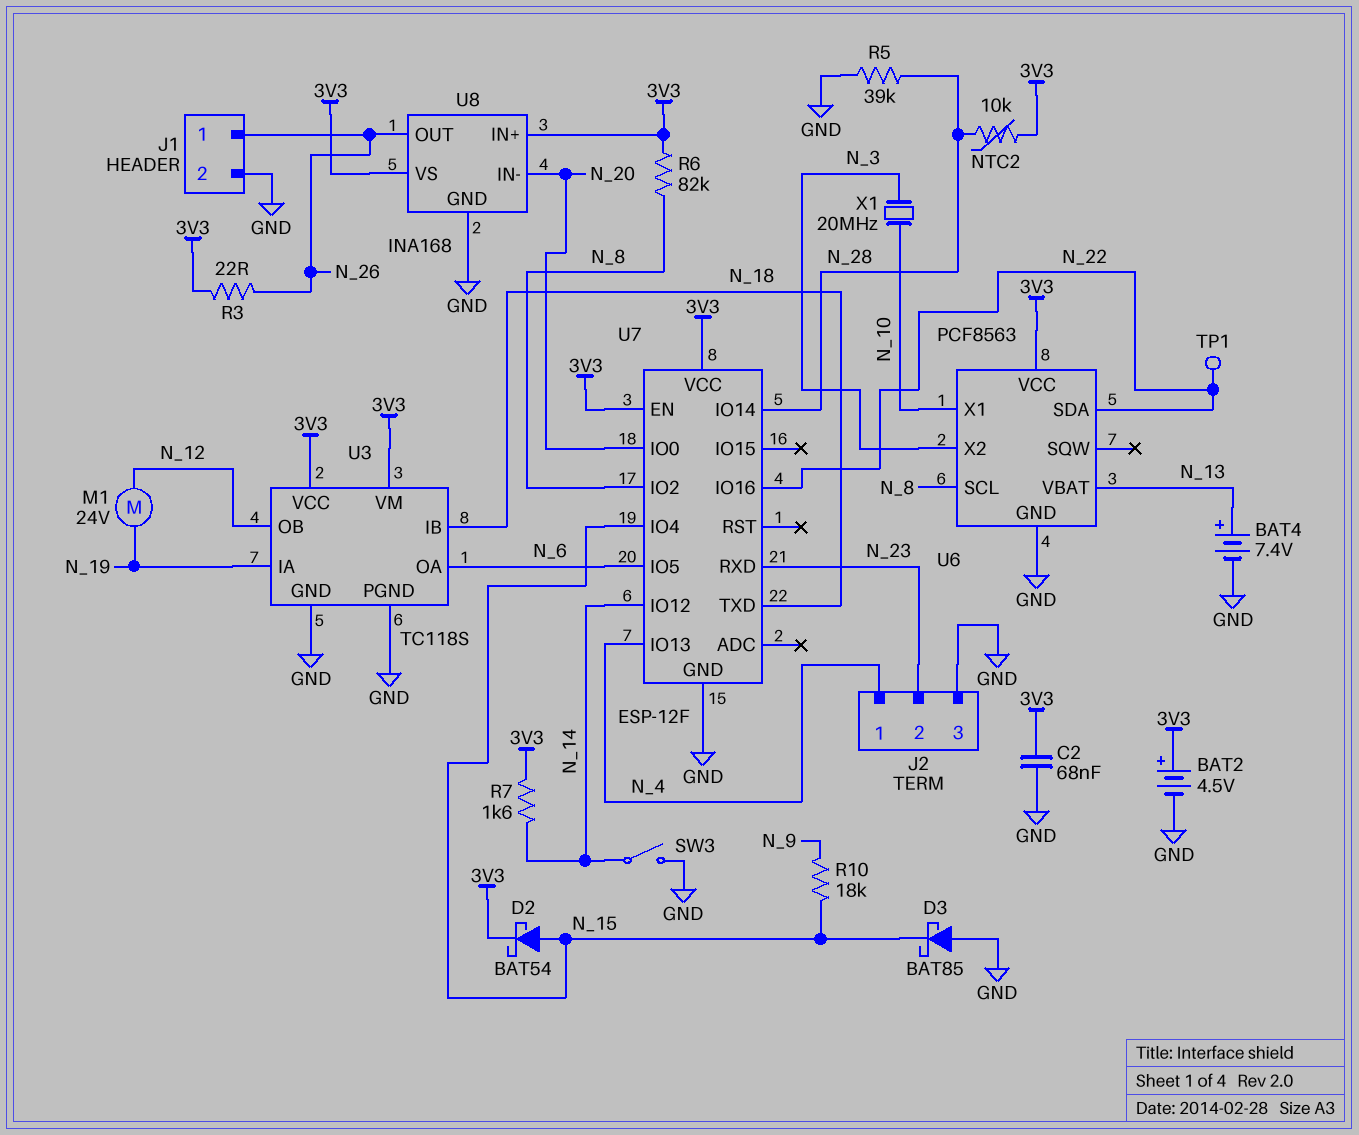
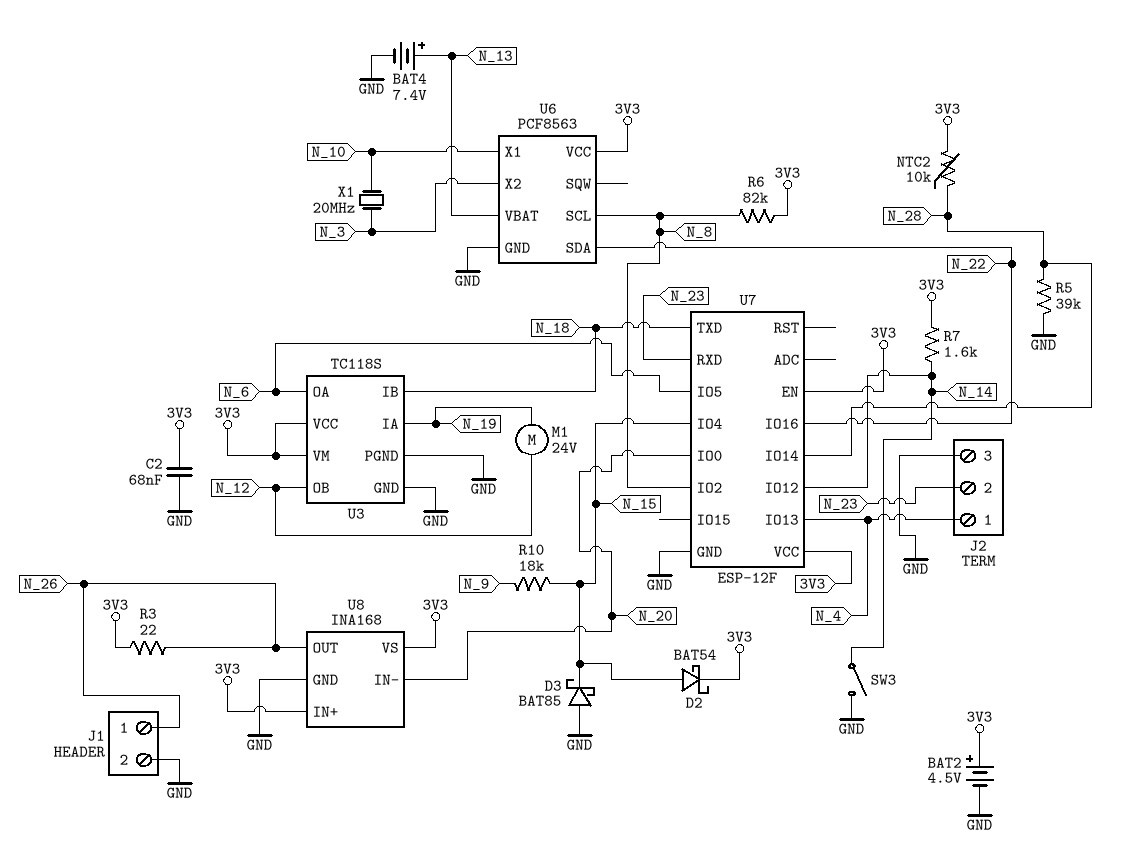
TP1: test point (N_22) -> none

